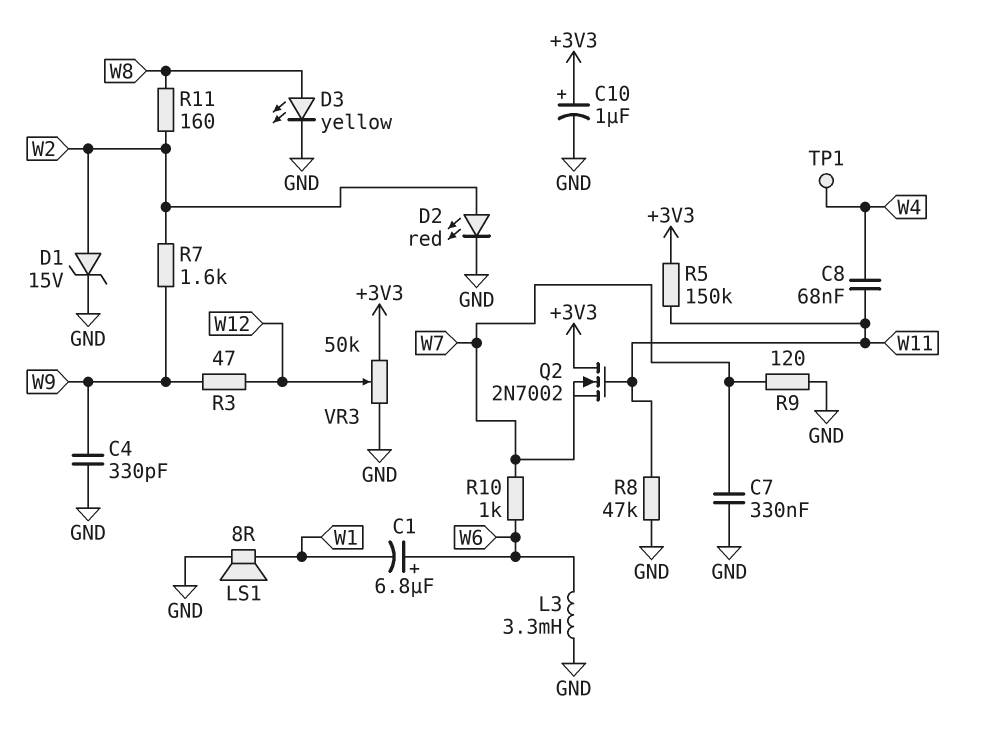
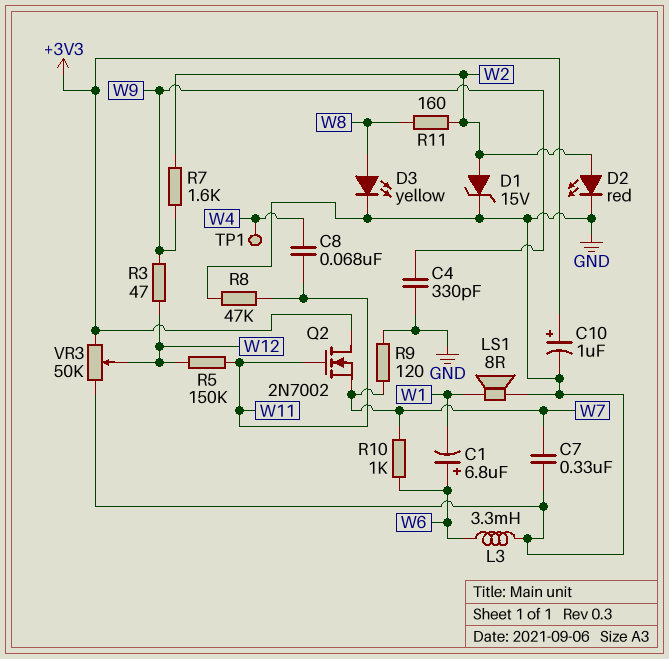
R5: 150k (+3V3, W11) -> 150k (W11, W12)

